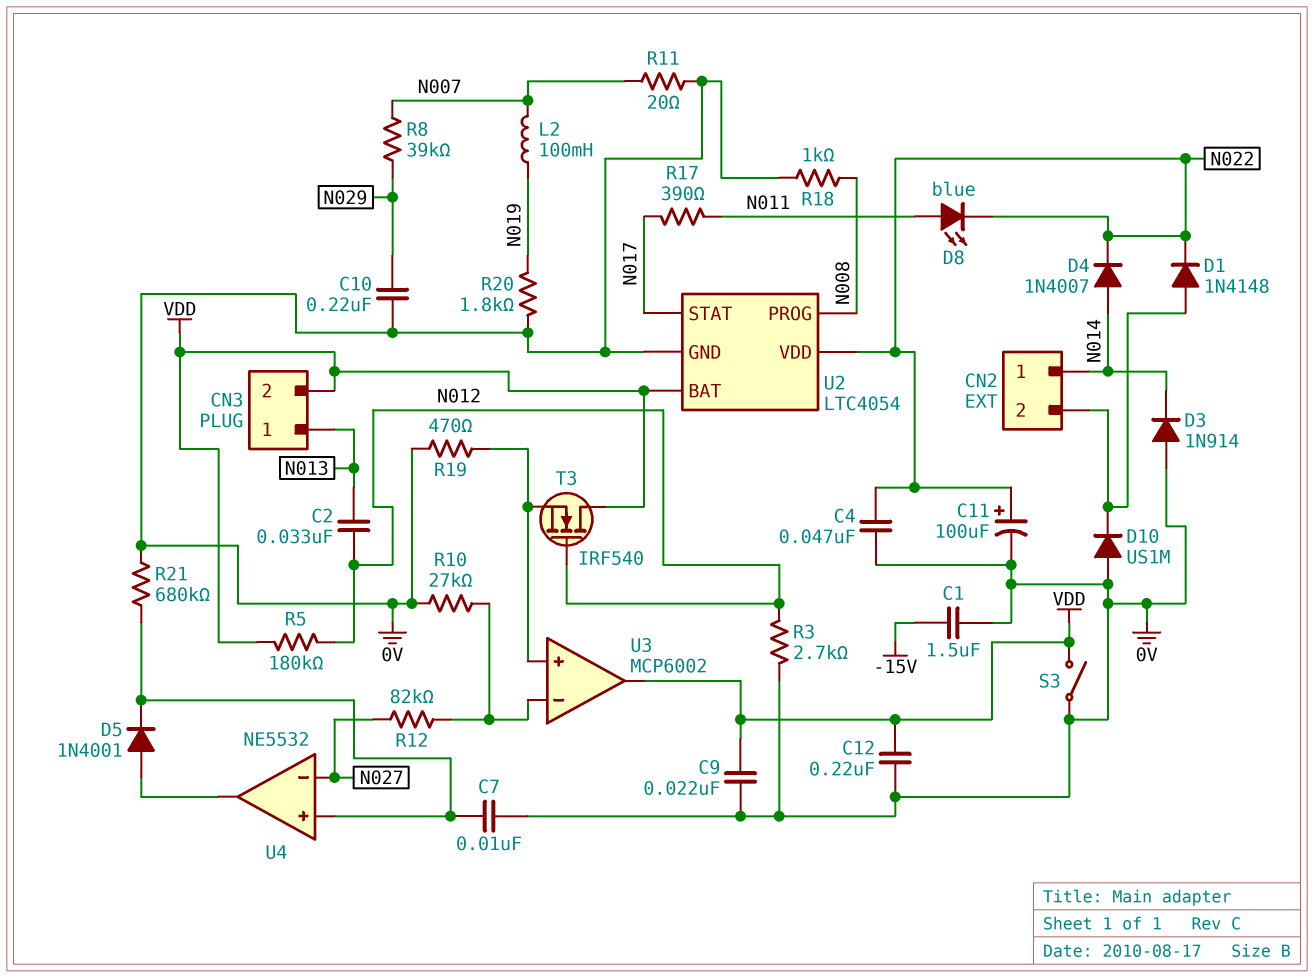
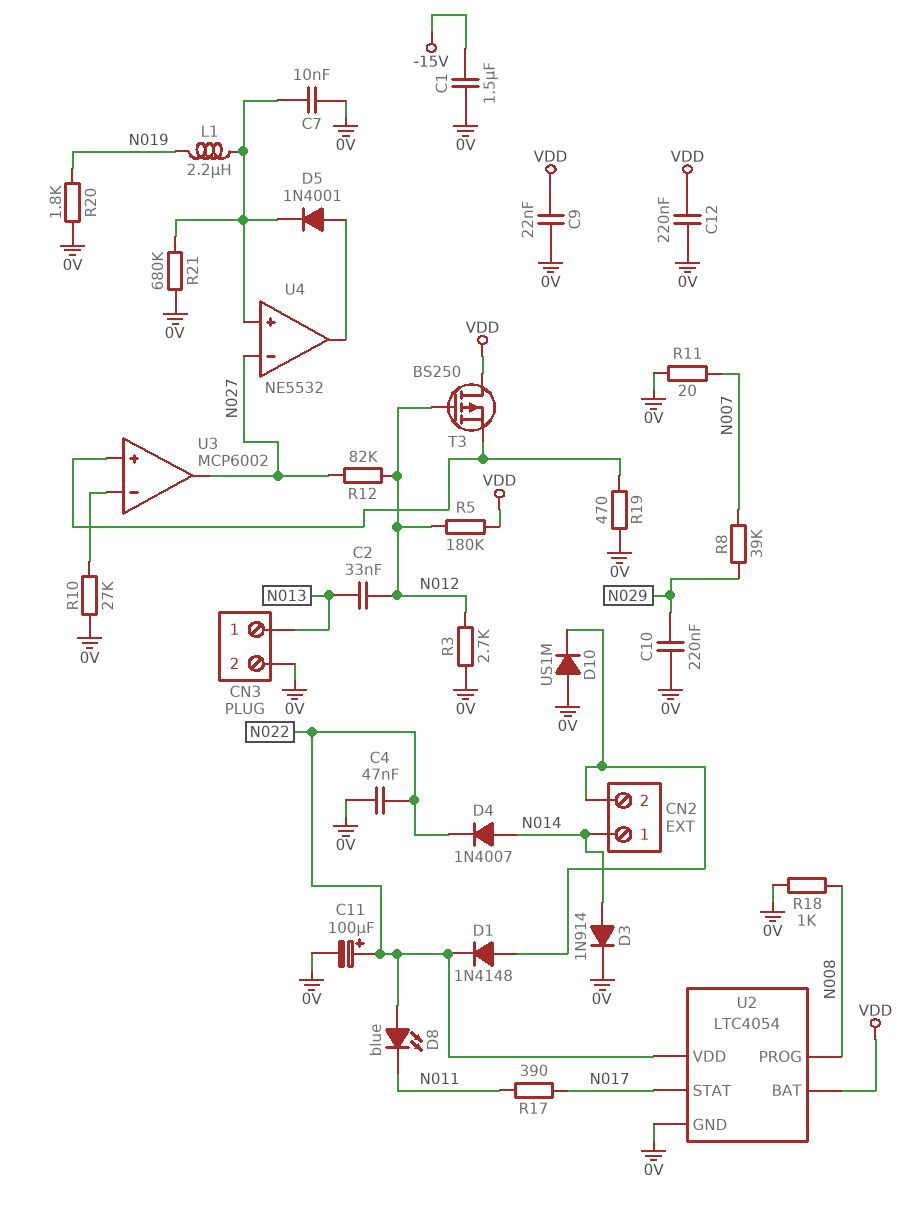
CN3 pin 2: VDD -> 0V
D3: diode 1N914 (A 0V, K N014) -> diode 1N914 (A N014, K 0V)
D8: LED blue (A N011, K N022) -> LED blue (A N022, K N011)
L1: none -> 2.2uH (N019, U4/in+)
L2: 100mH (N007, N019) -> none
R12: 82k (N027, U3/in-) -> 82k (N012, N027)
S3: switch (0V, VDD) -> none
T3: NMOS IRF540 (G N012, D VDD, S U3/in+) -> PMOS BS250 (G N012, D VDD, S U3/in+)
U3 pin out: VDD -> N027

